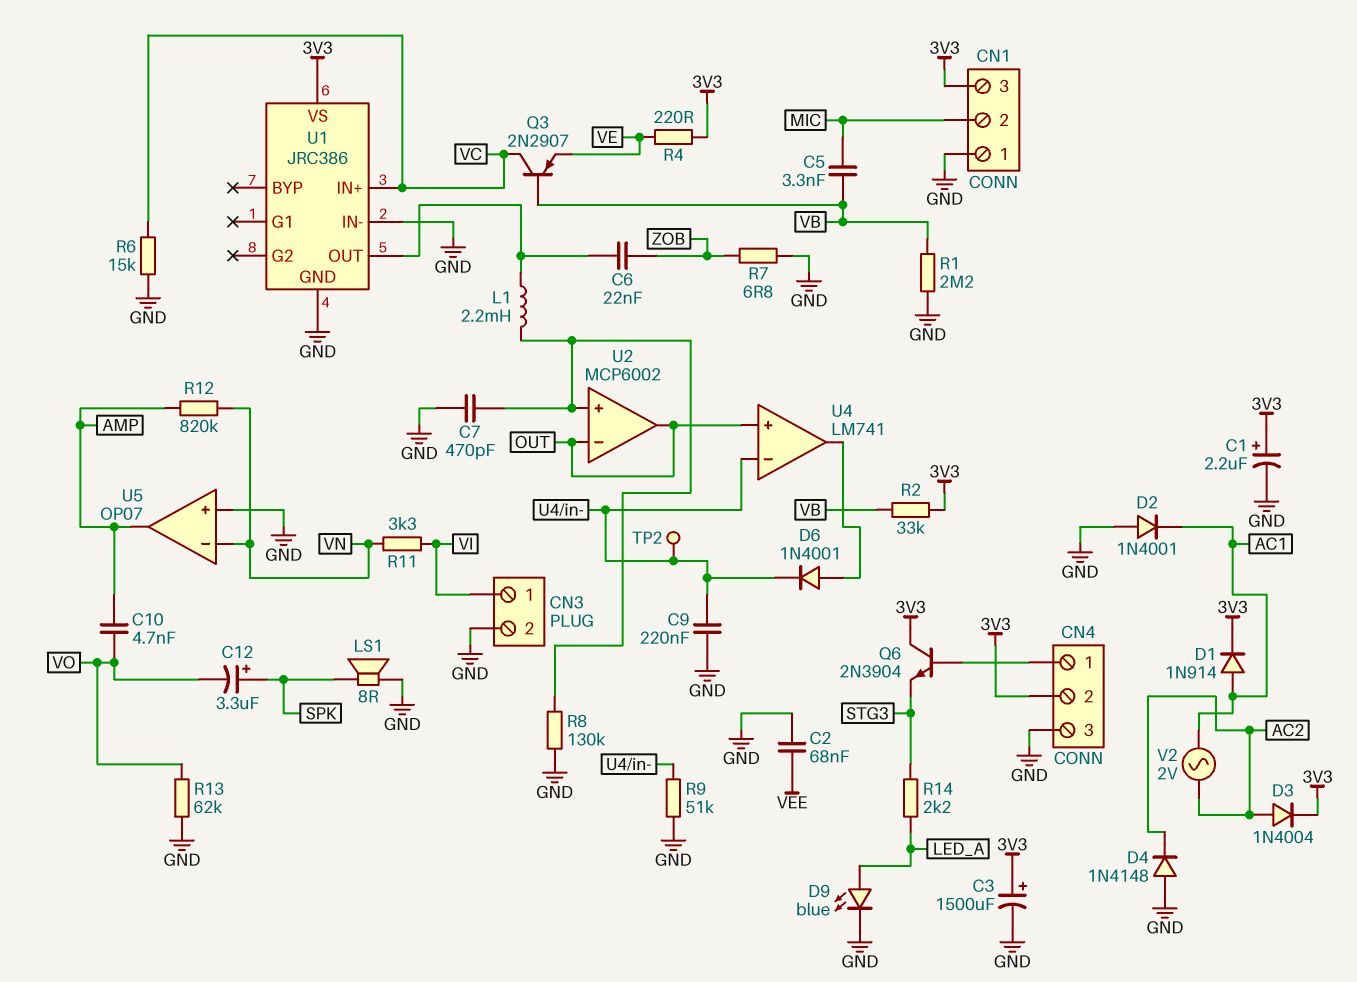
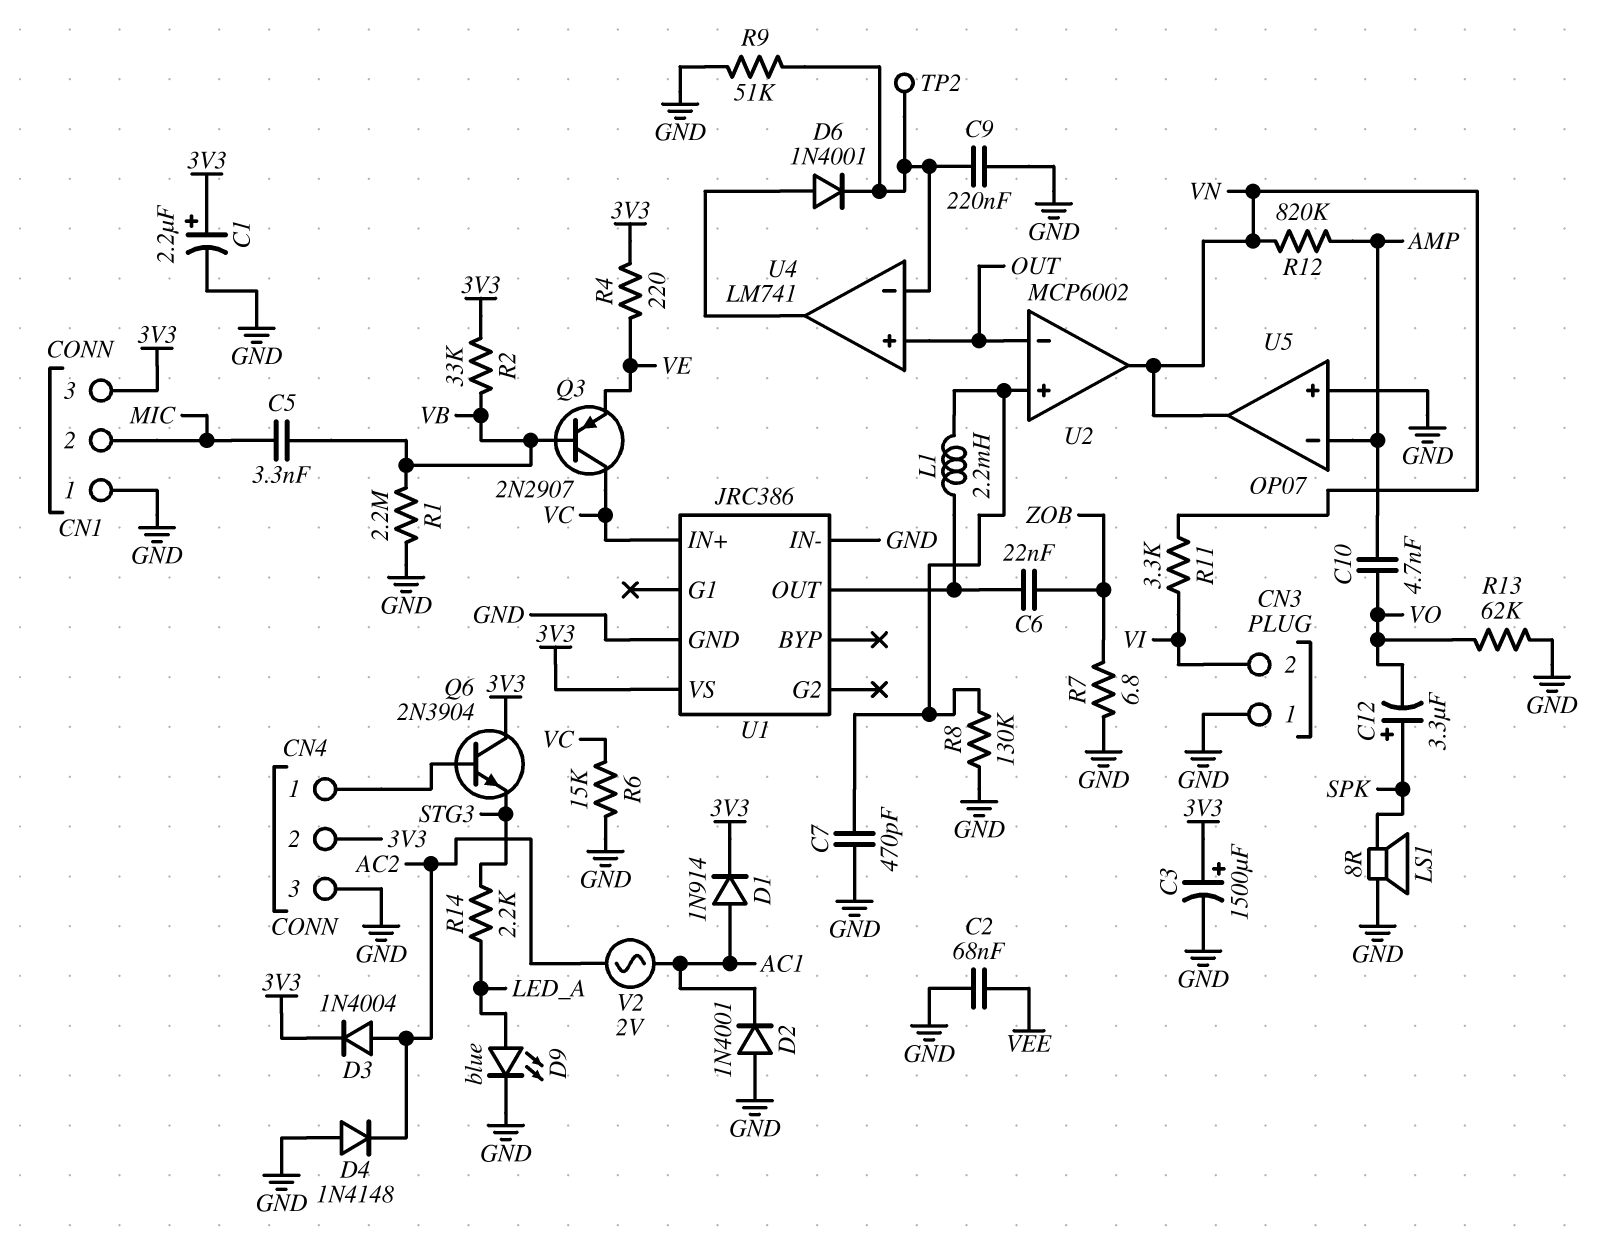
CN3 pin 1: VI -> GND
CN3 pin 2: GND -> VI
U2 pin out: OUT -> VN
U5 pin in-: VN -> AMP
U5 pin out: AMP -> VN

